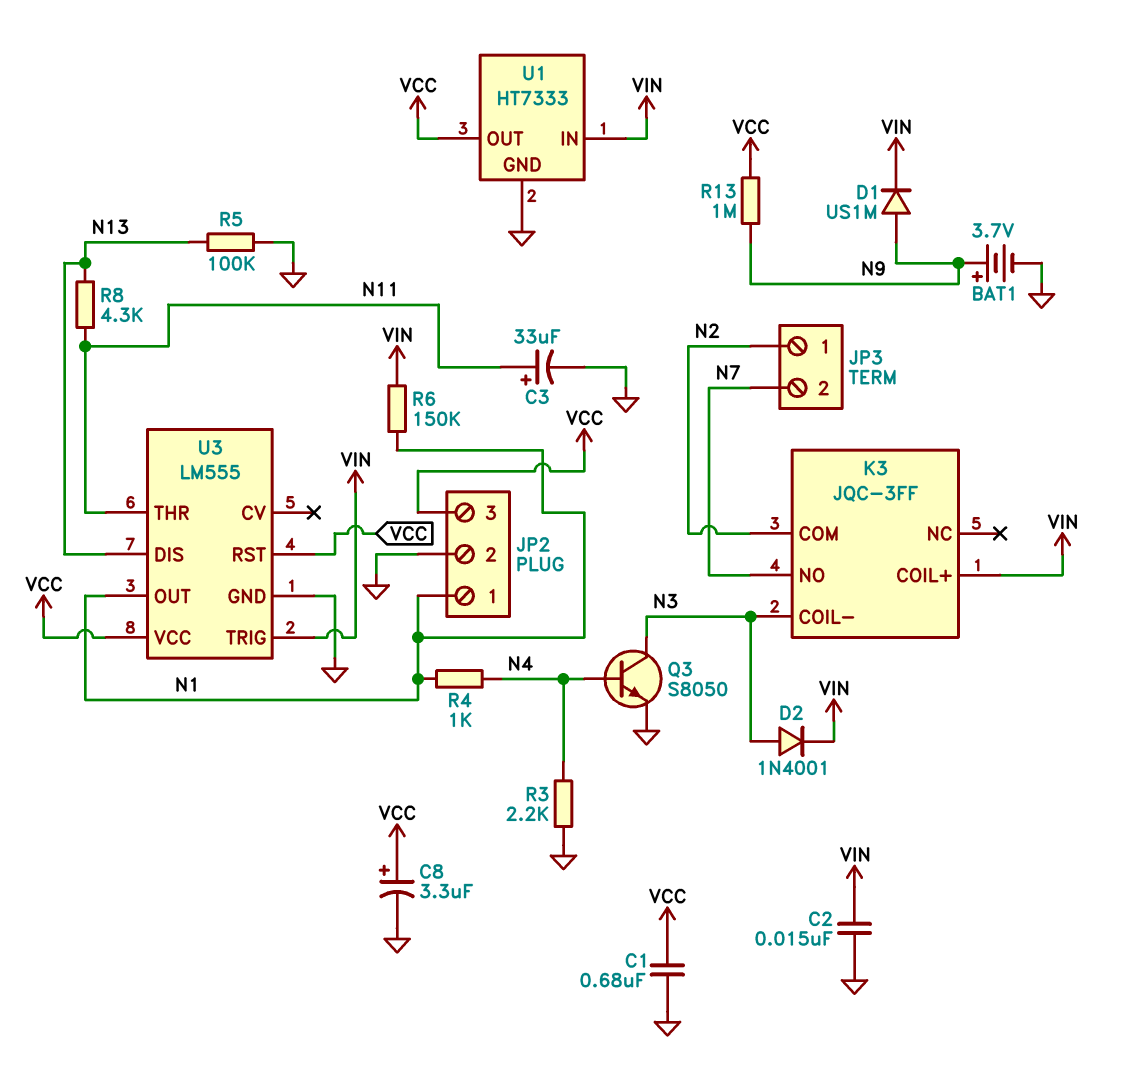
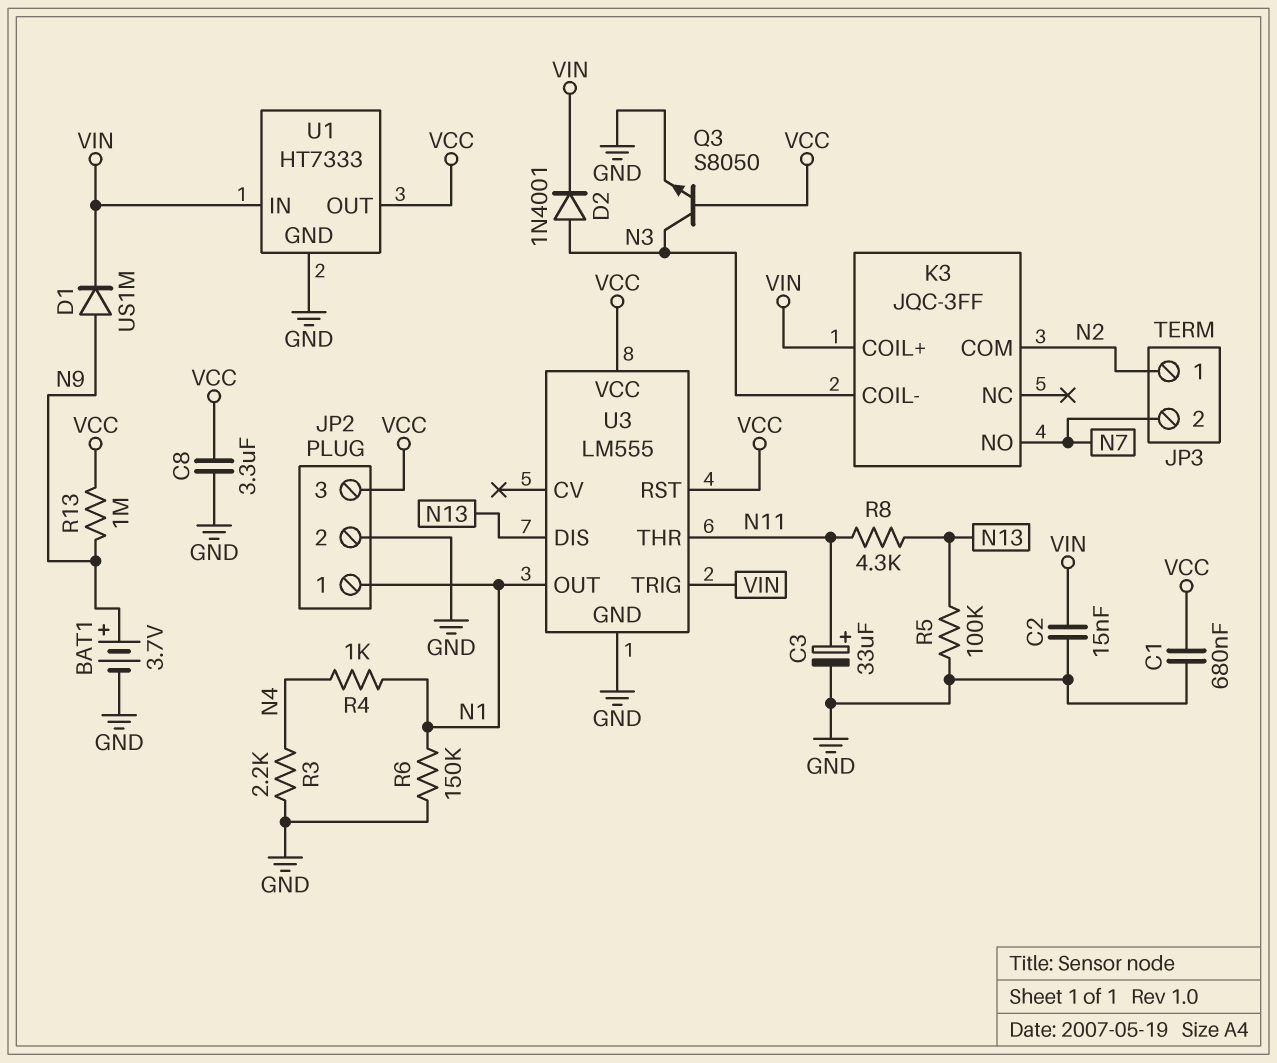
C8: 3.3uF (plus VCC, minus GND) -> 3.3uF (GND, VCC)
Q3: NPN S8050 (B N4, C N3, E GND) -> NPN S8050 (B VCC, C N3, E GND)
R6: 150k (N1, VIN) -> 150k (GND, N1)

